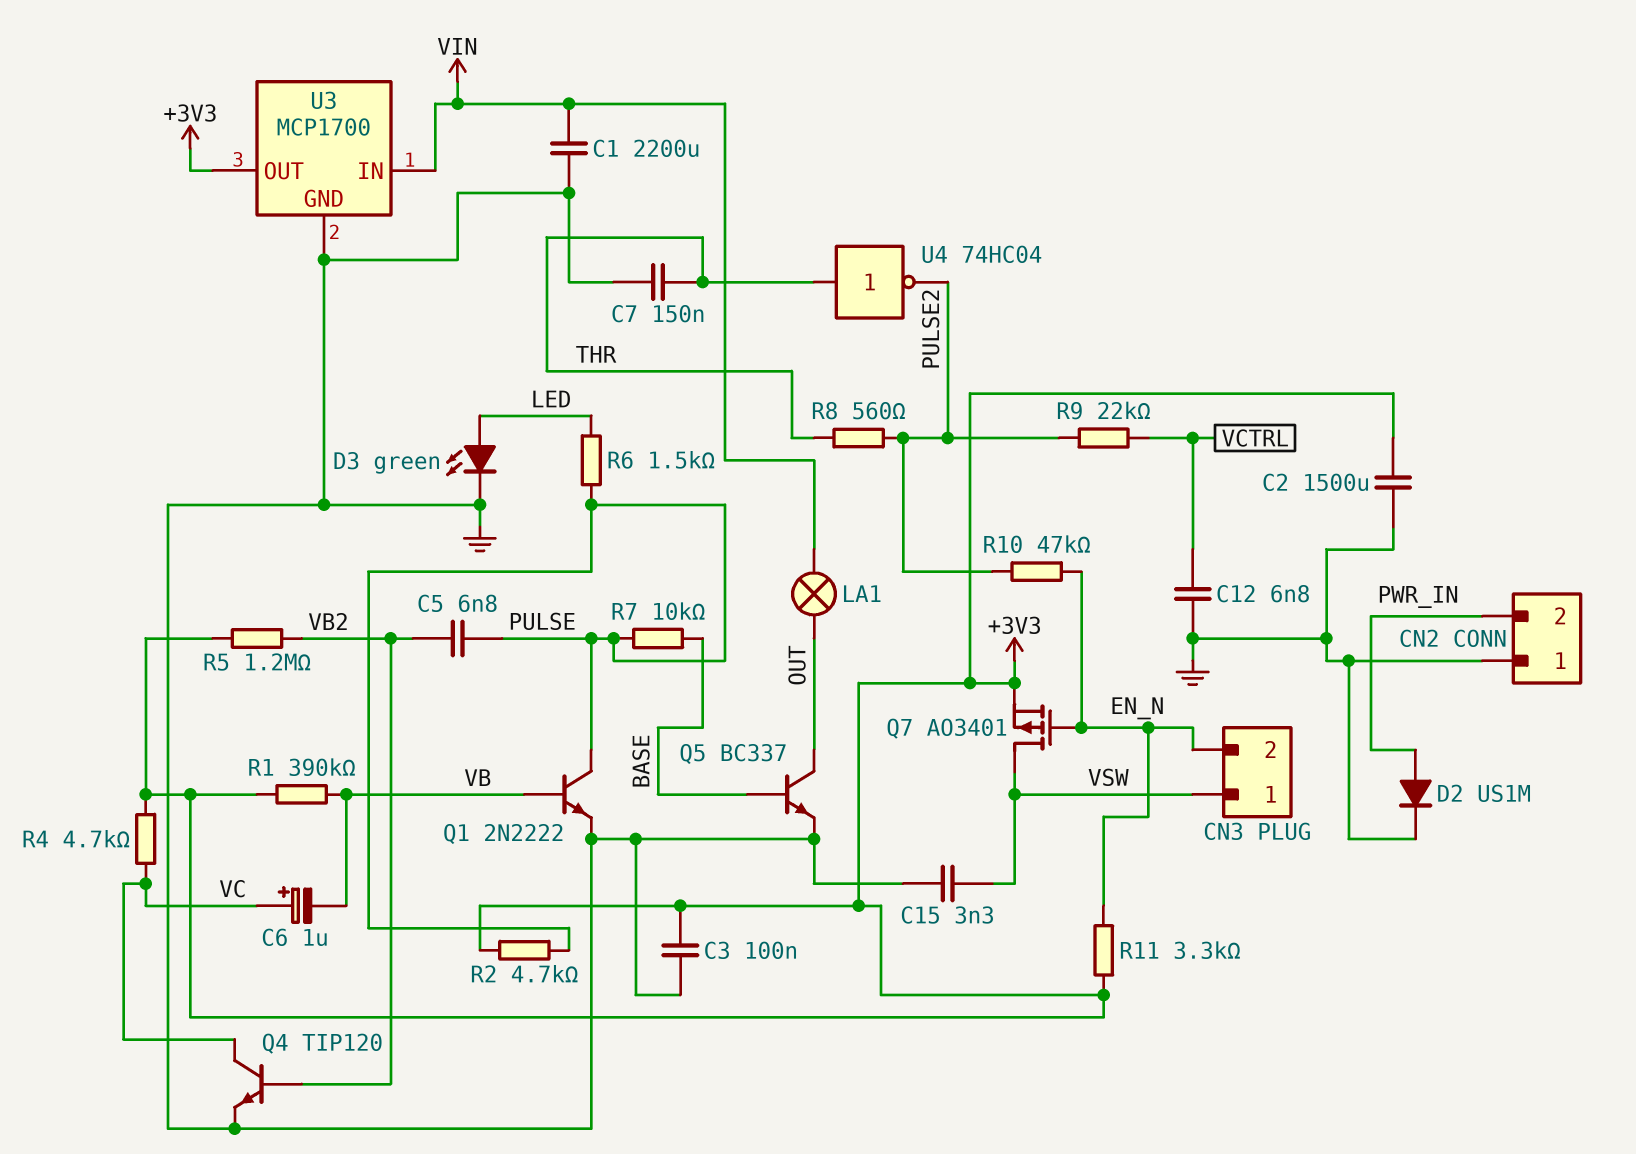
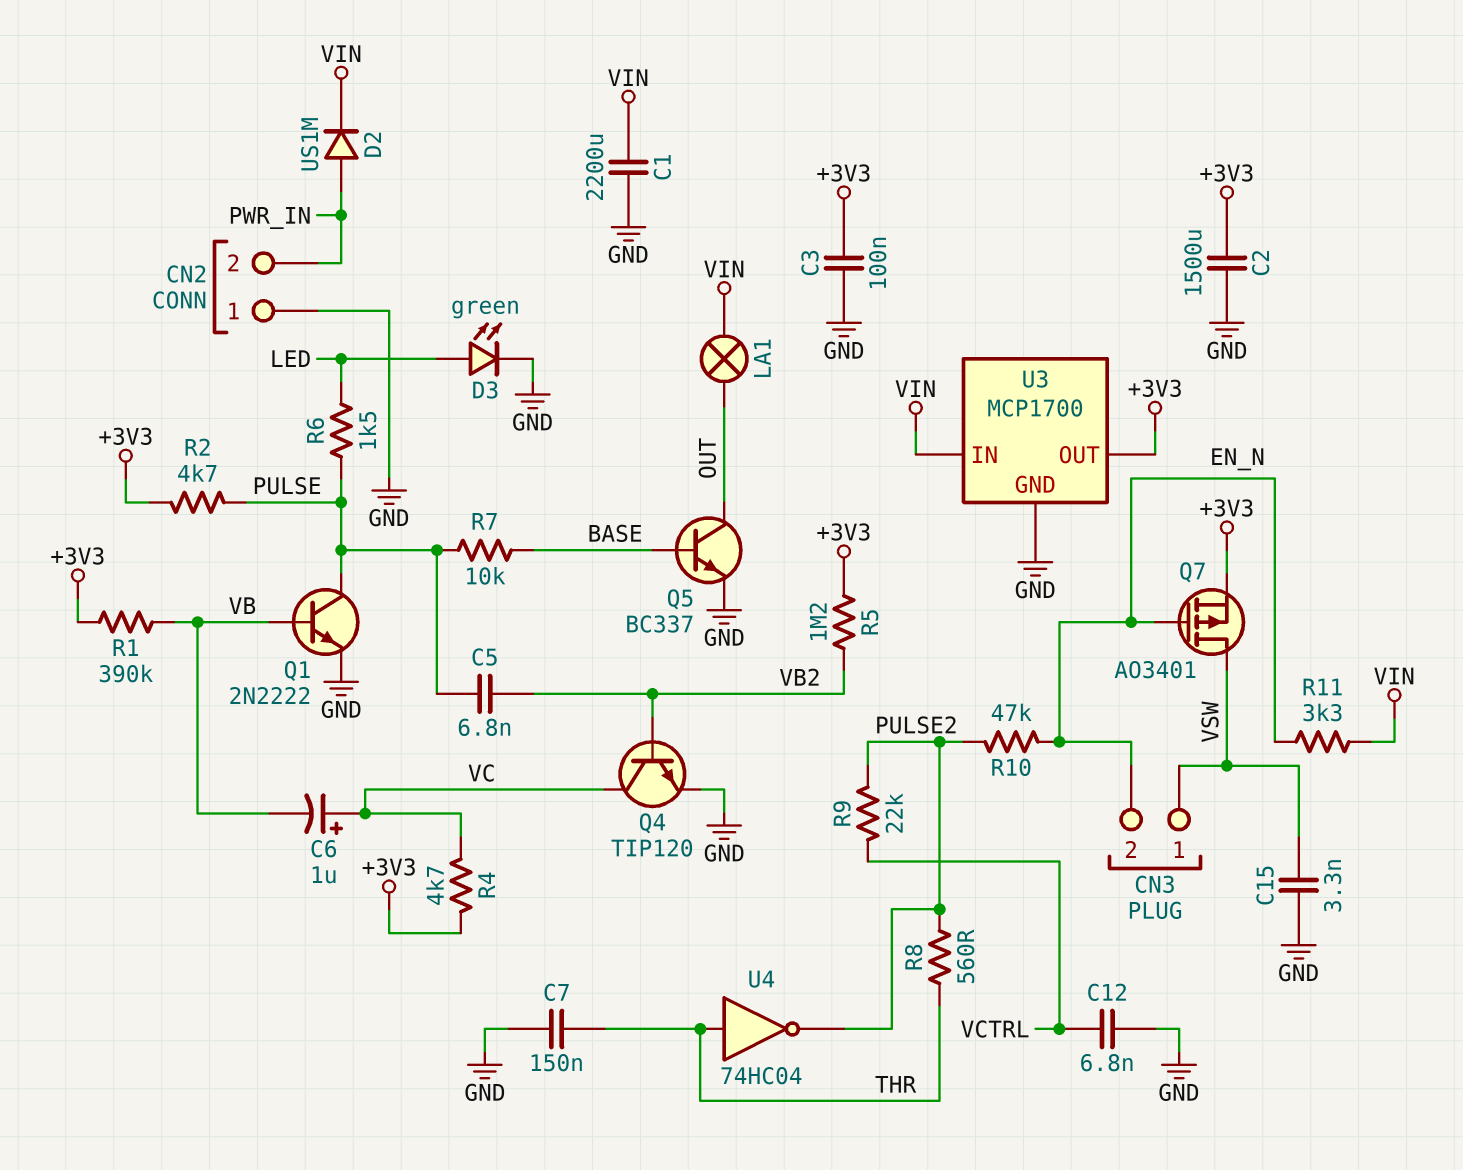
D2: diode US1M (A PWR_IN, K GND) -> diode US1M (A PWR_IN, K VIN)
R11: 3.3k (+3V3, EN_N) -> 3.3k (EN_N, VIN)

